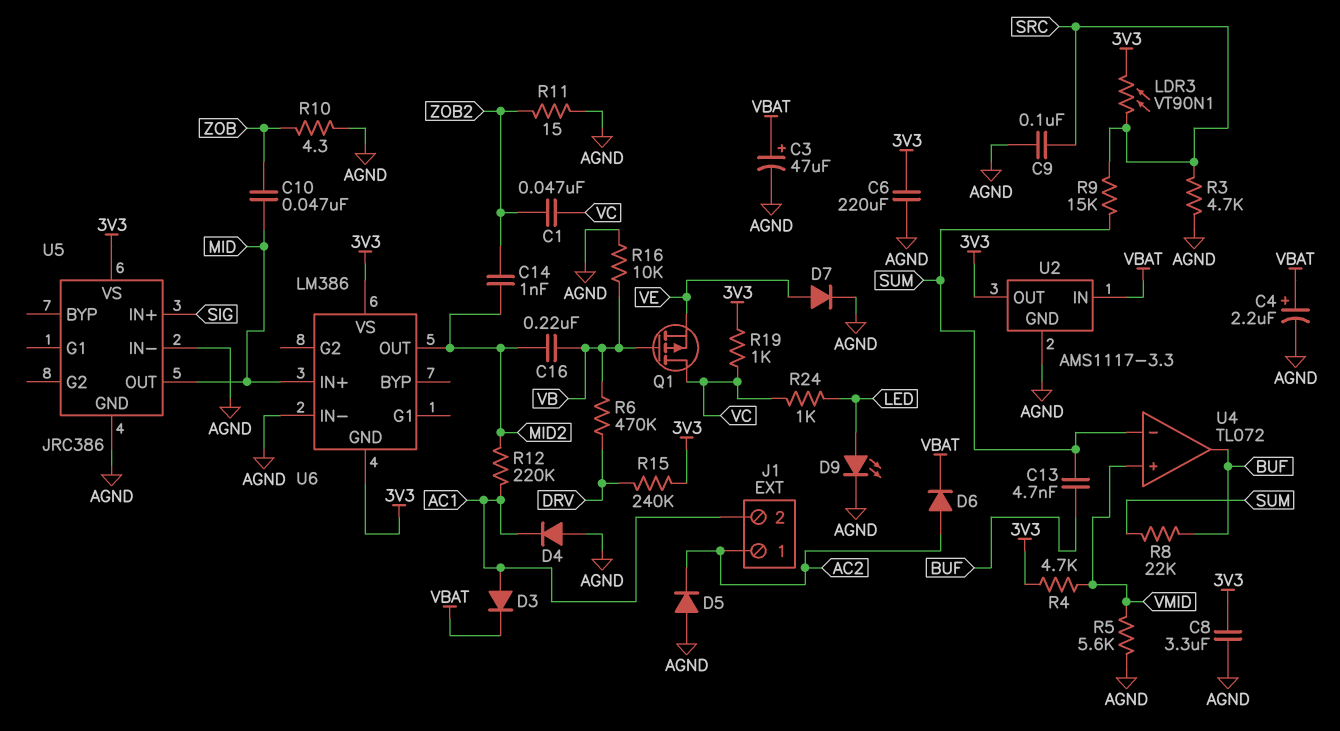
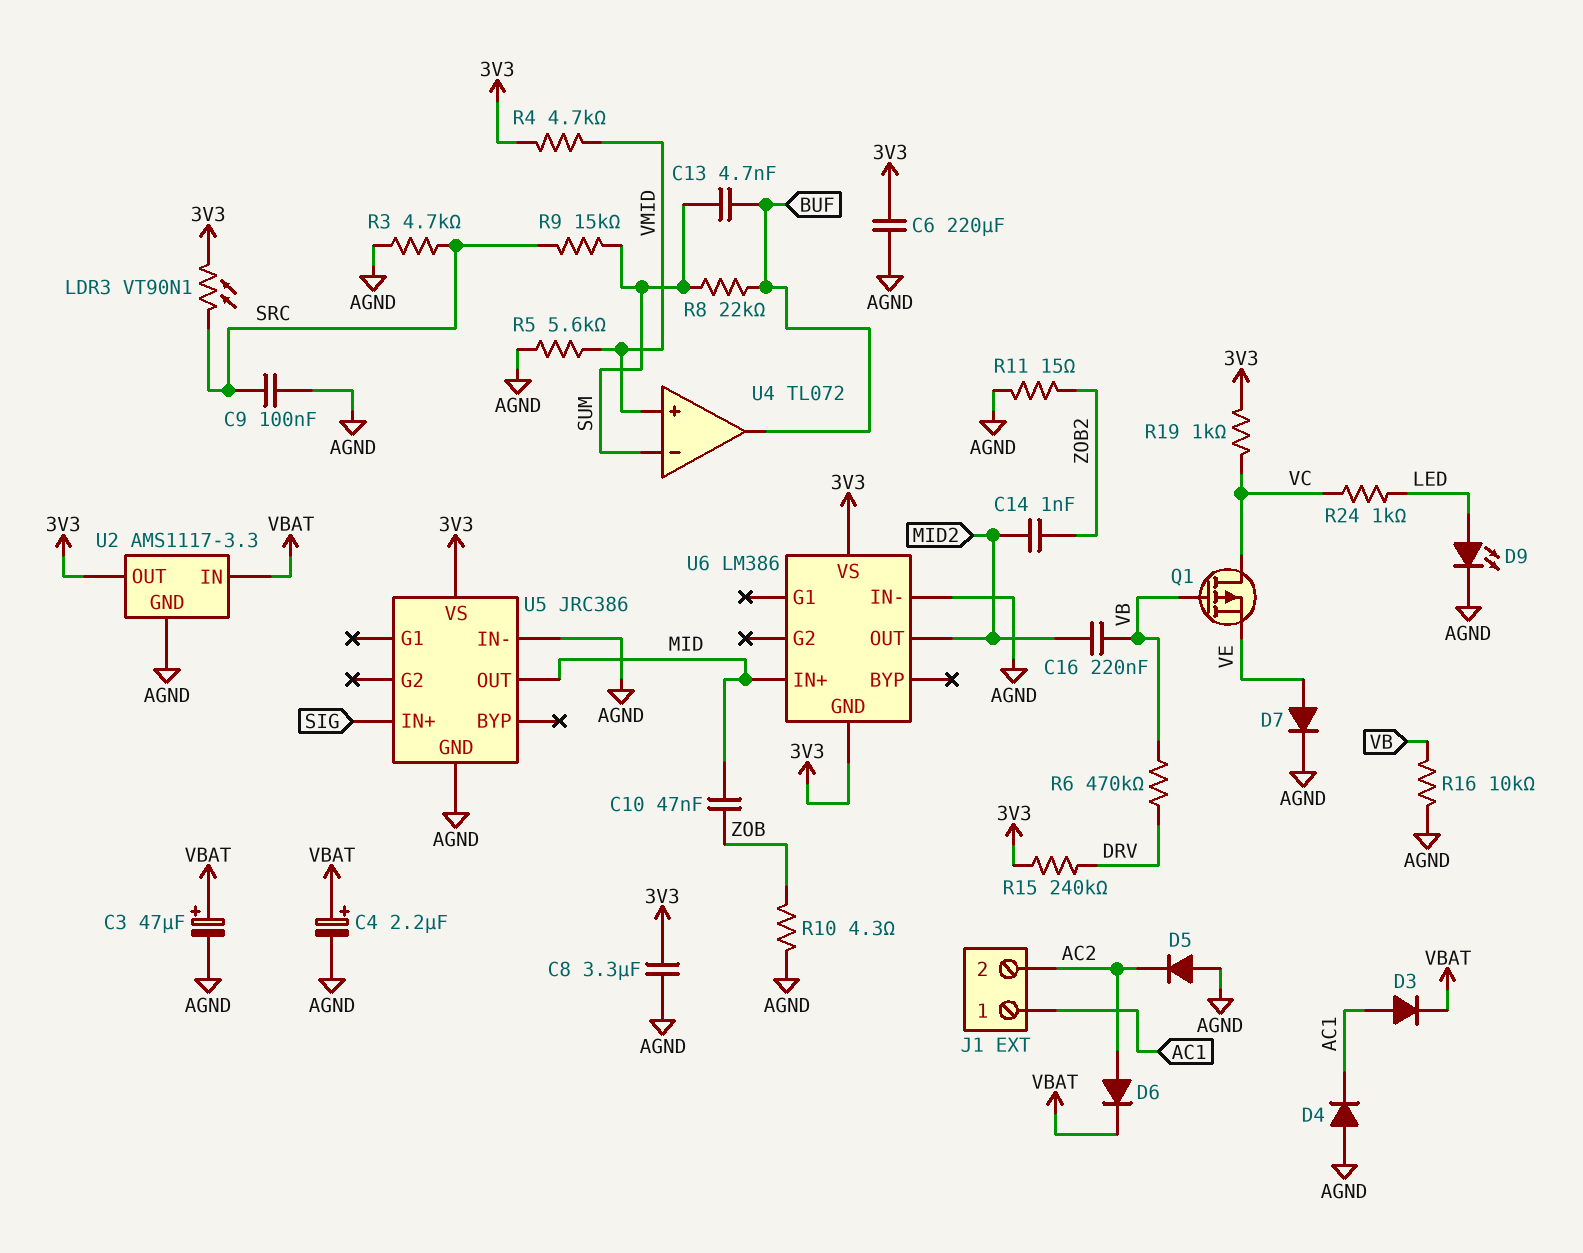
C1: 47nF (VC, ZOB2) -> none
J1 pin 1: AC2 -> AC1
J1 pin 2: AC1 -> AC2
R12: 220k (AC1, MID2) -> none

